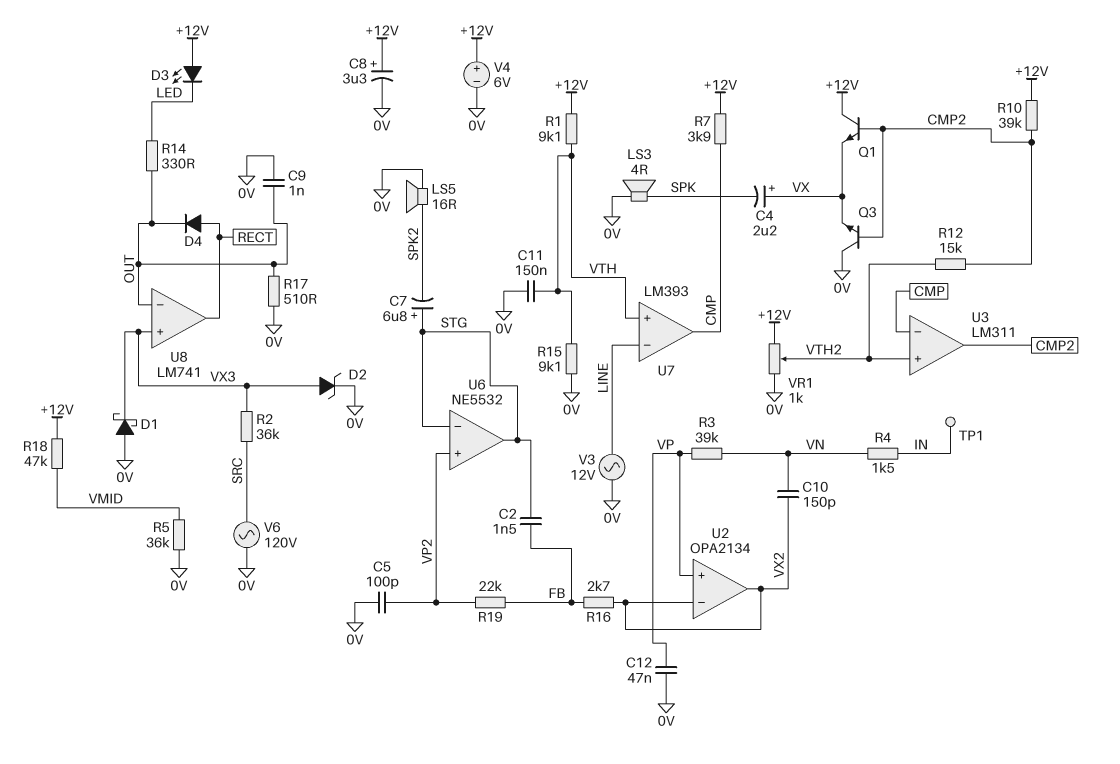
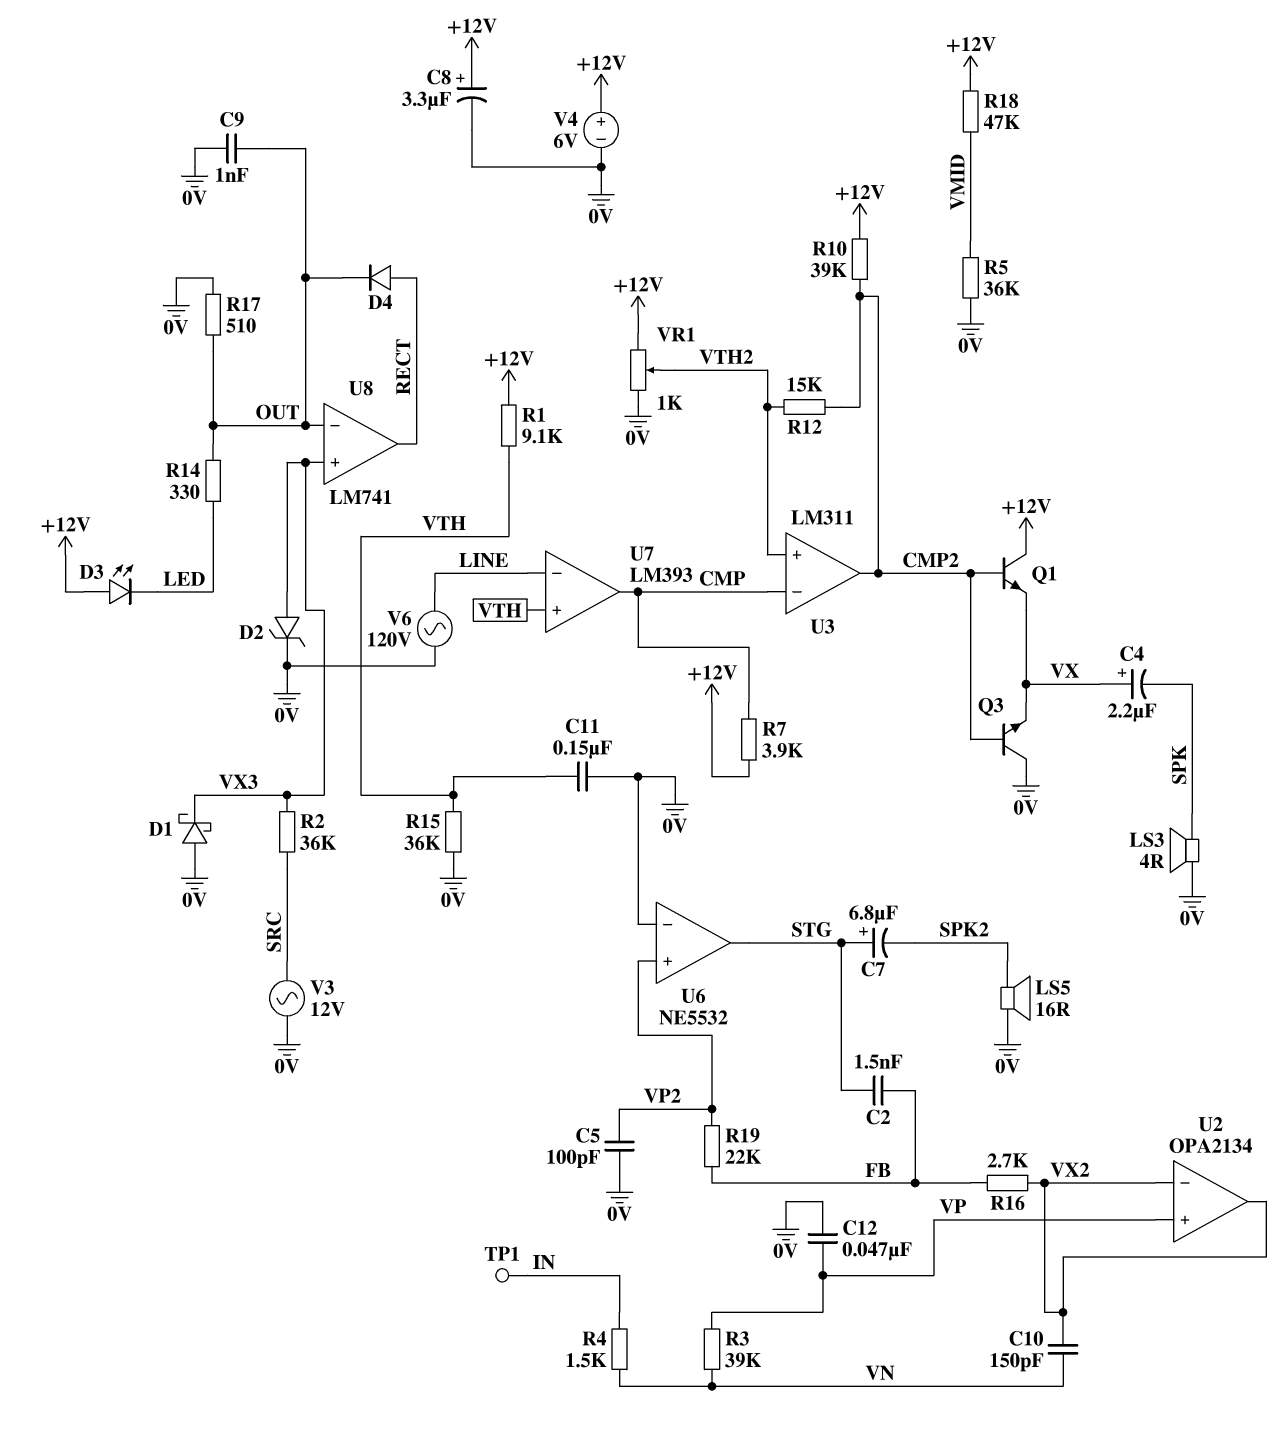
R15: 9.1k (0V, VTH) -> 36k (0V, VTH)
U6 pin in-: STG -> 0V
V3: AC 12V (0V, LINE) -> AC 12V (0V, SRC)
V6: AC 120V (0V, SRC) -> AC 120V (0V, LINE)

